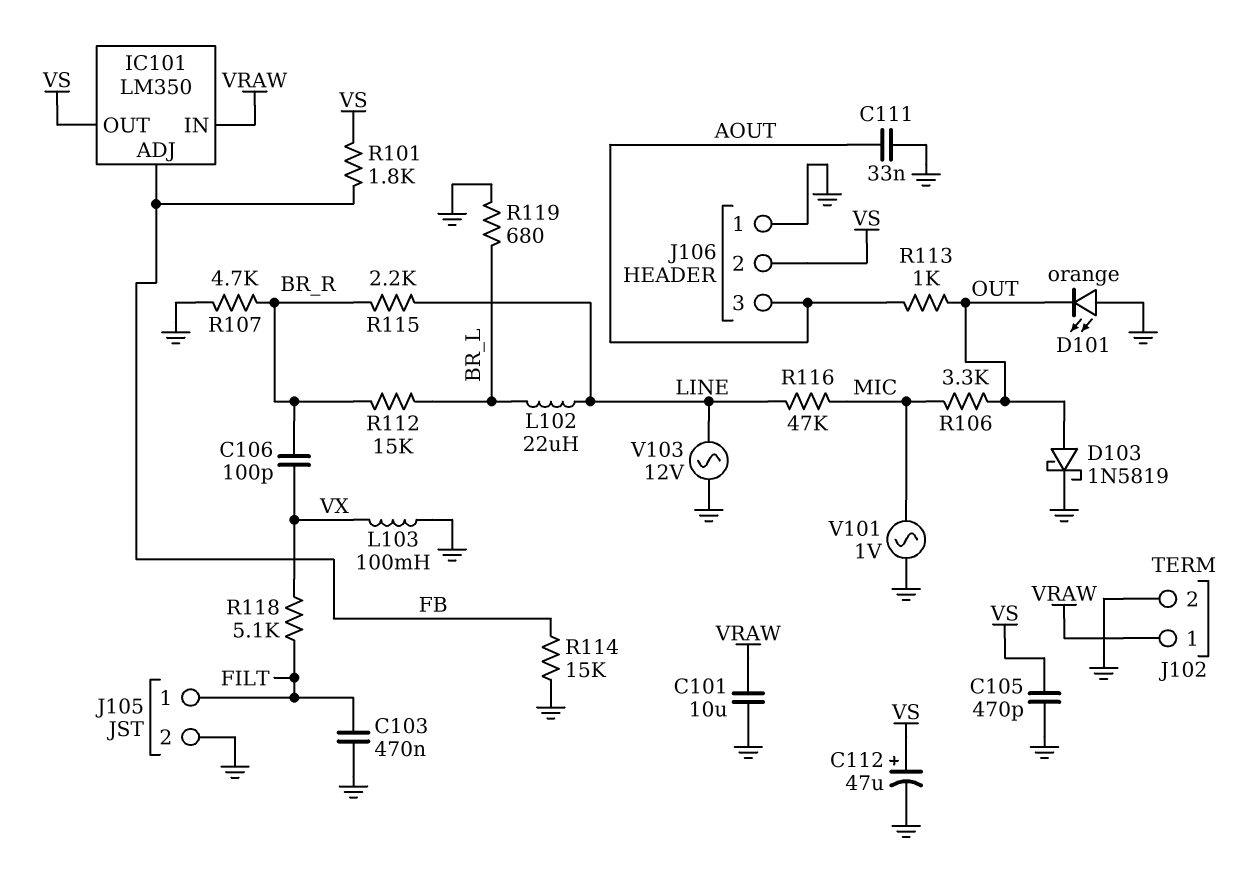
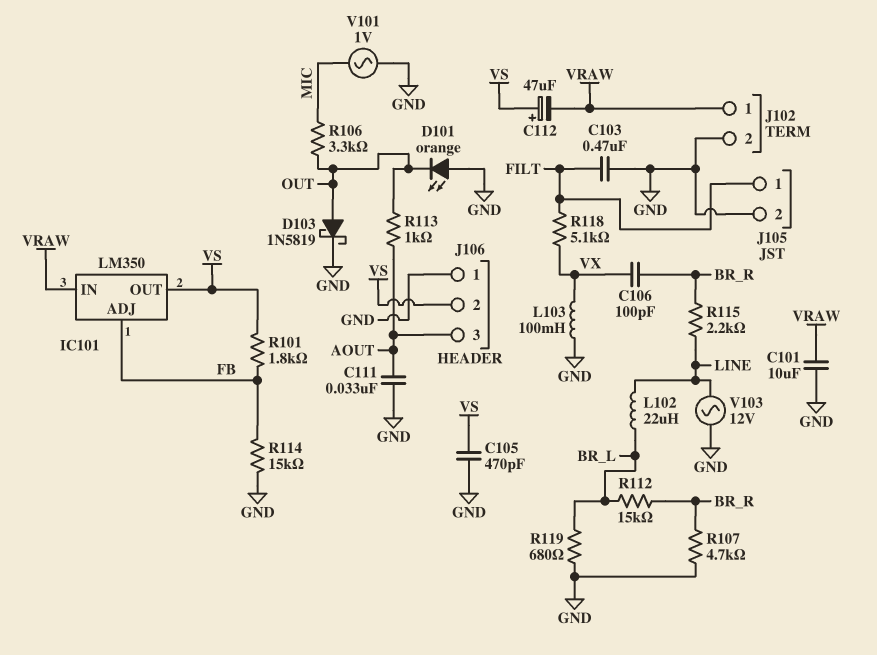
C112: 47uF (plus VS, minus GND) -> 47uF (plus VS, minus VRAW)
R116: 47k (LINE, MIC) -> none

